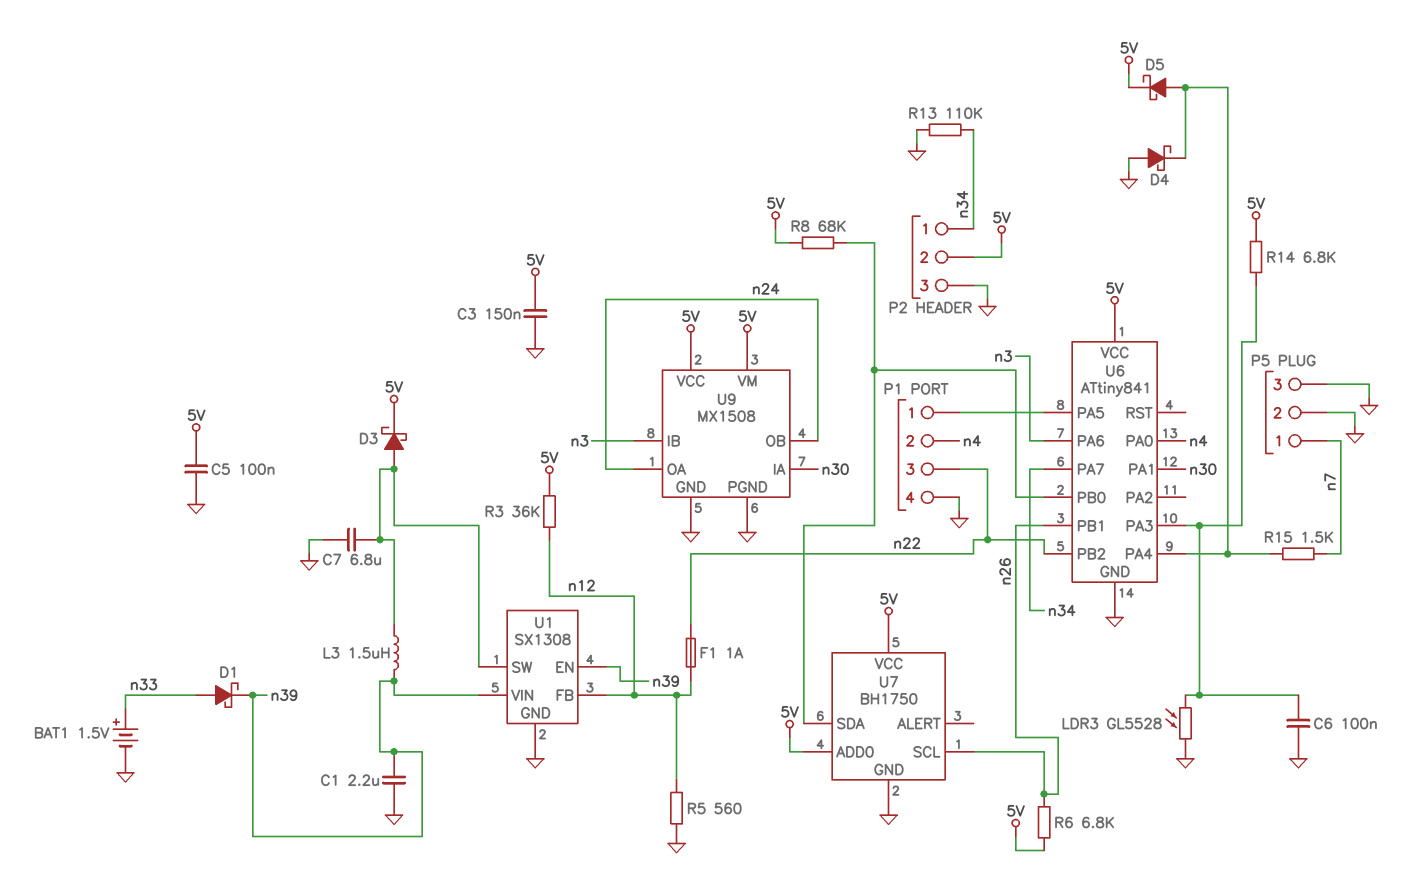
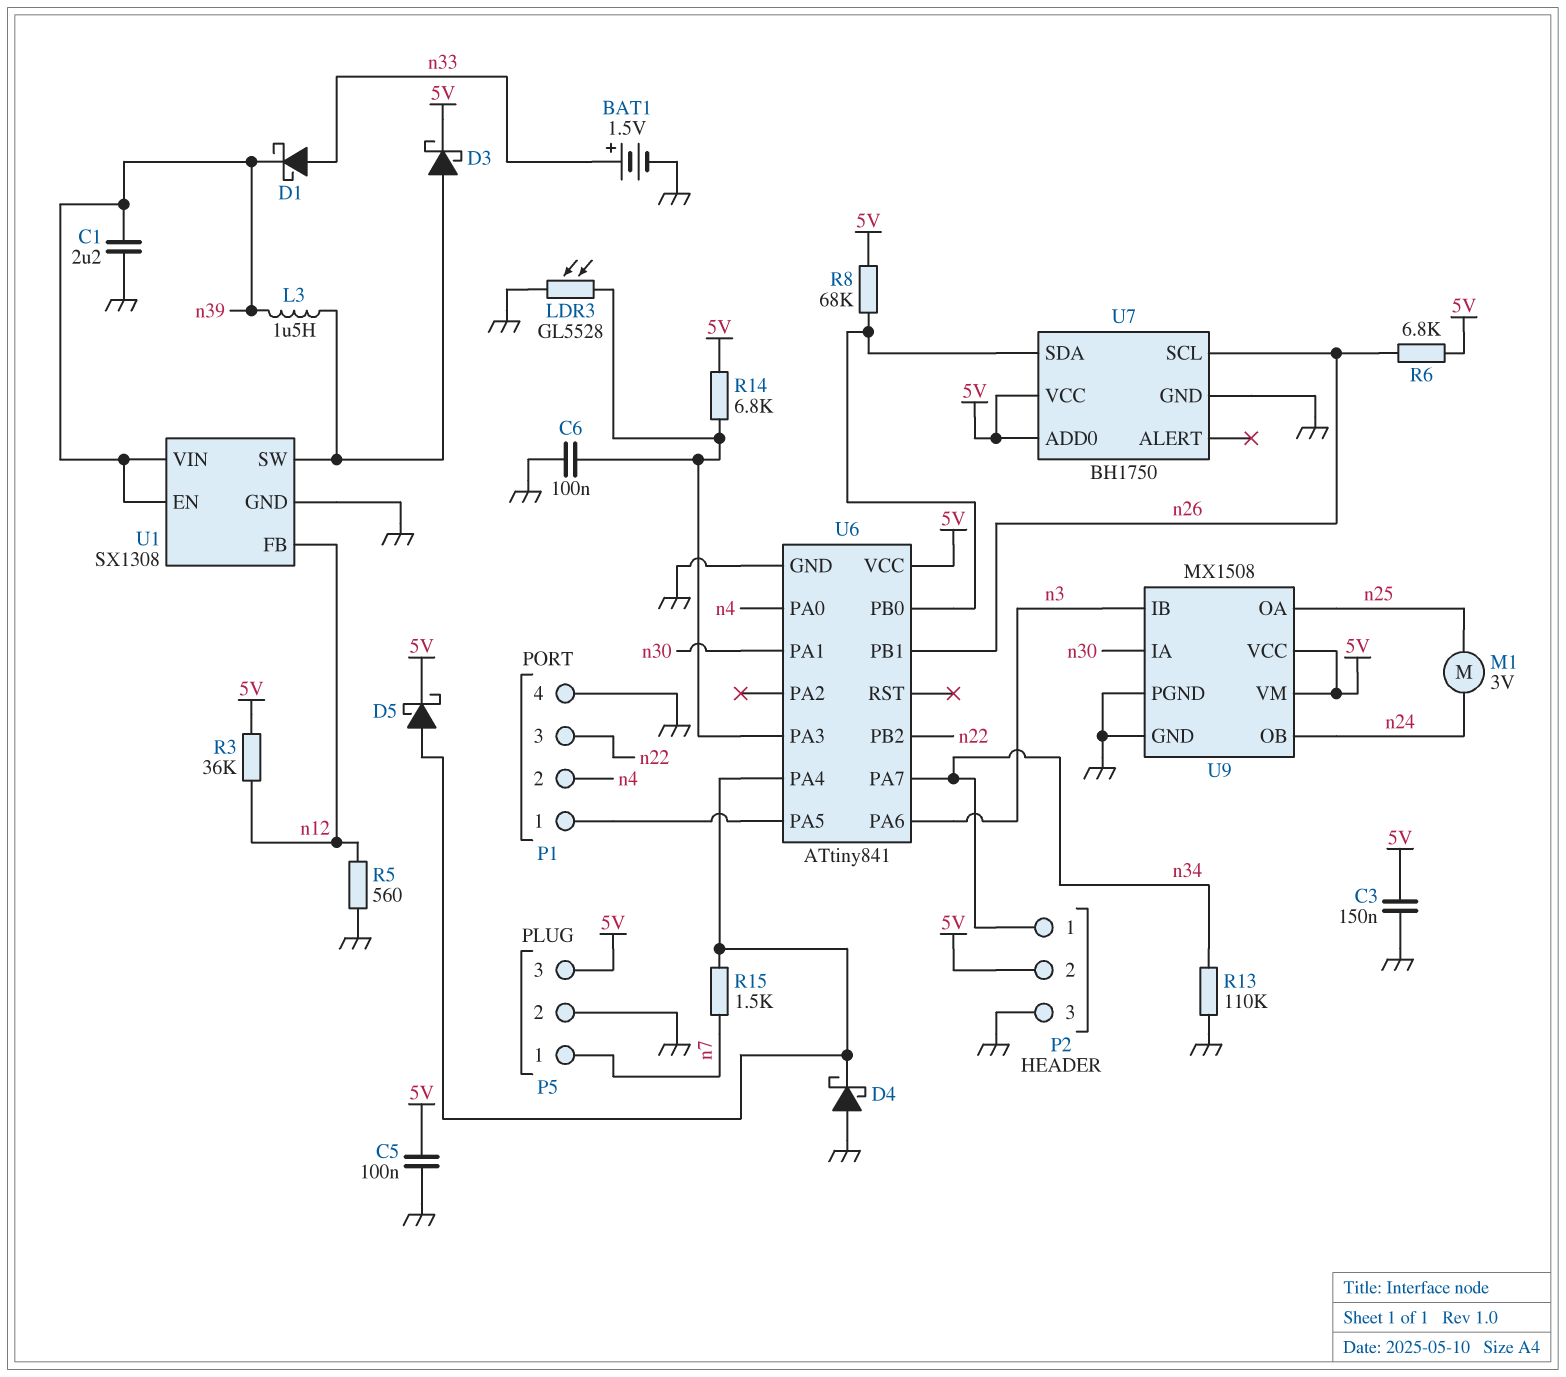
C7: 6.8uF (GND, U1/SW) -> none
F1: 1A (n12, n22) -> none
M1: none -> motor 3V (n24, n25)
P5 pin 3: GND -> 5V
U9 pin OA: n24 -> n25

